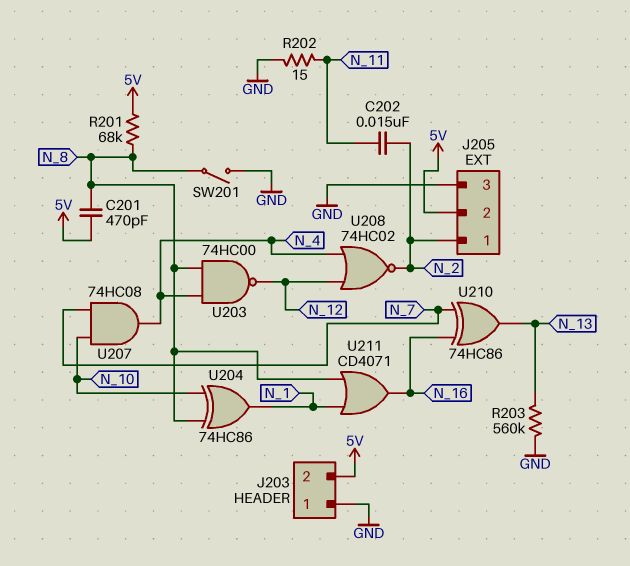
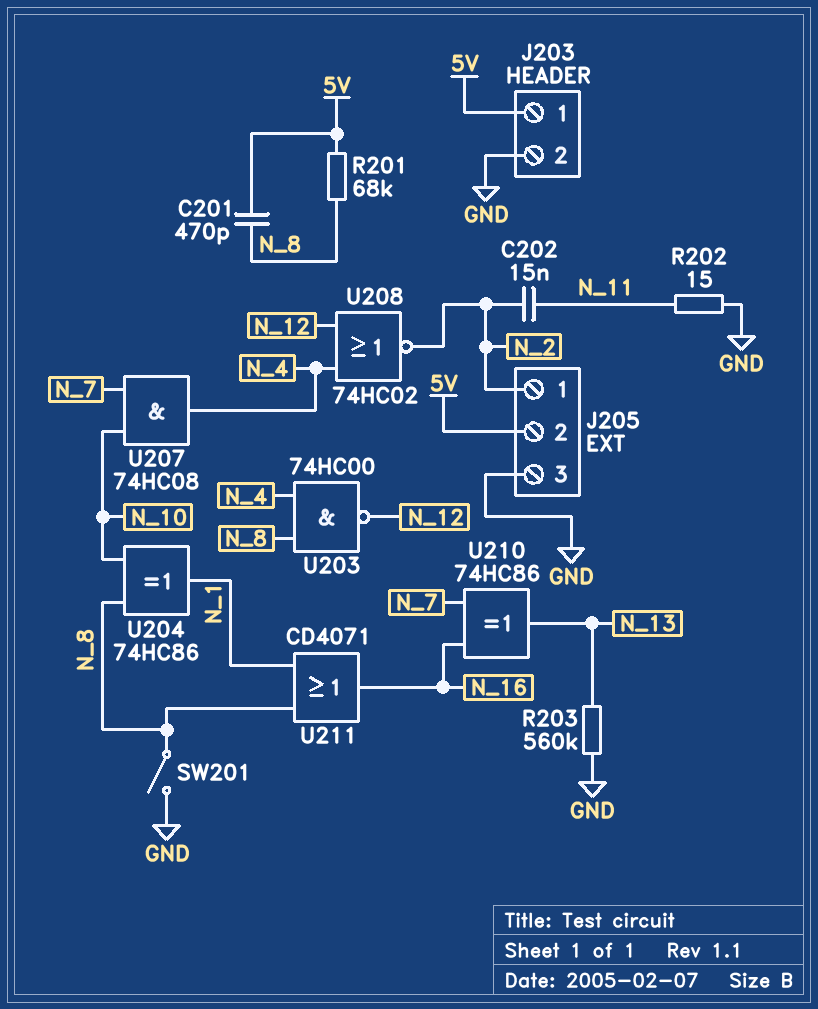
J203 pin 1: GND -> 5V
J203 pin 2: 5V -> GND

